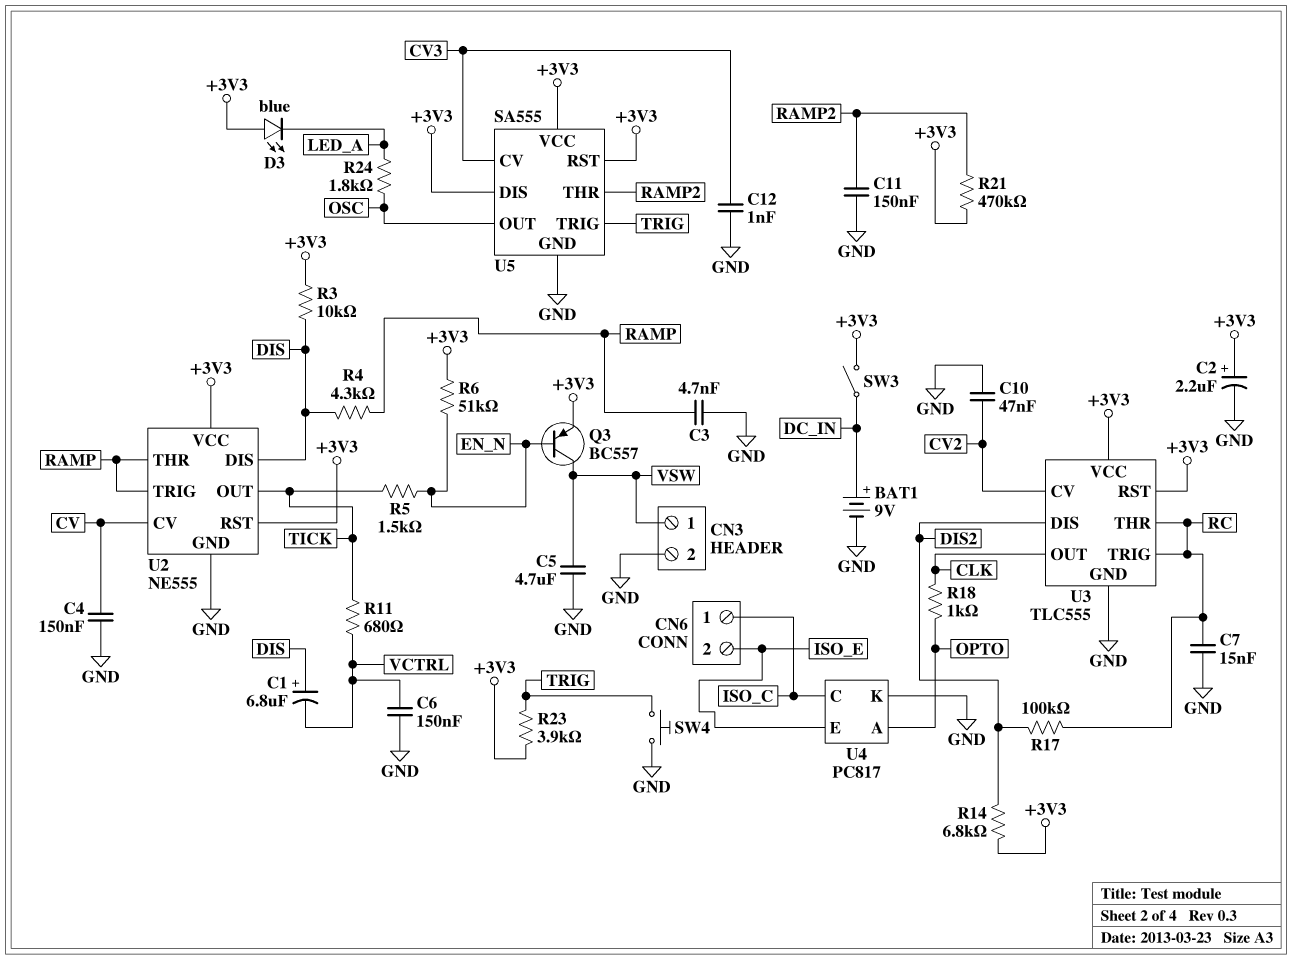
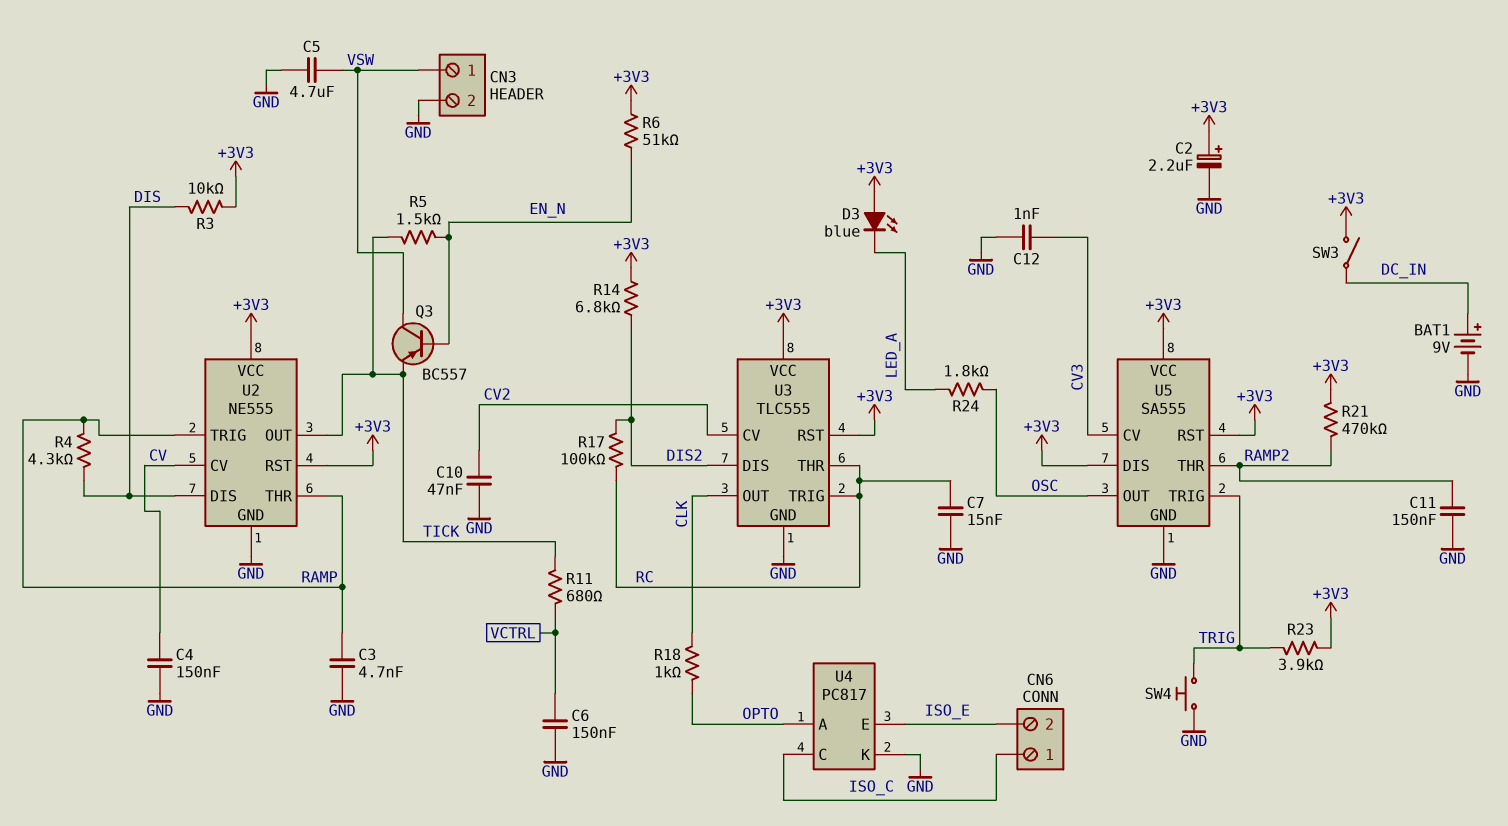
C1: 6.8uF (plus DIS, minus VCTRL) -> none
Q3: PNP BC557 (B EN_N, C VSW, E +3V3) -> PNP BC557 (B EN_N, C VSW, E TICK)

